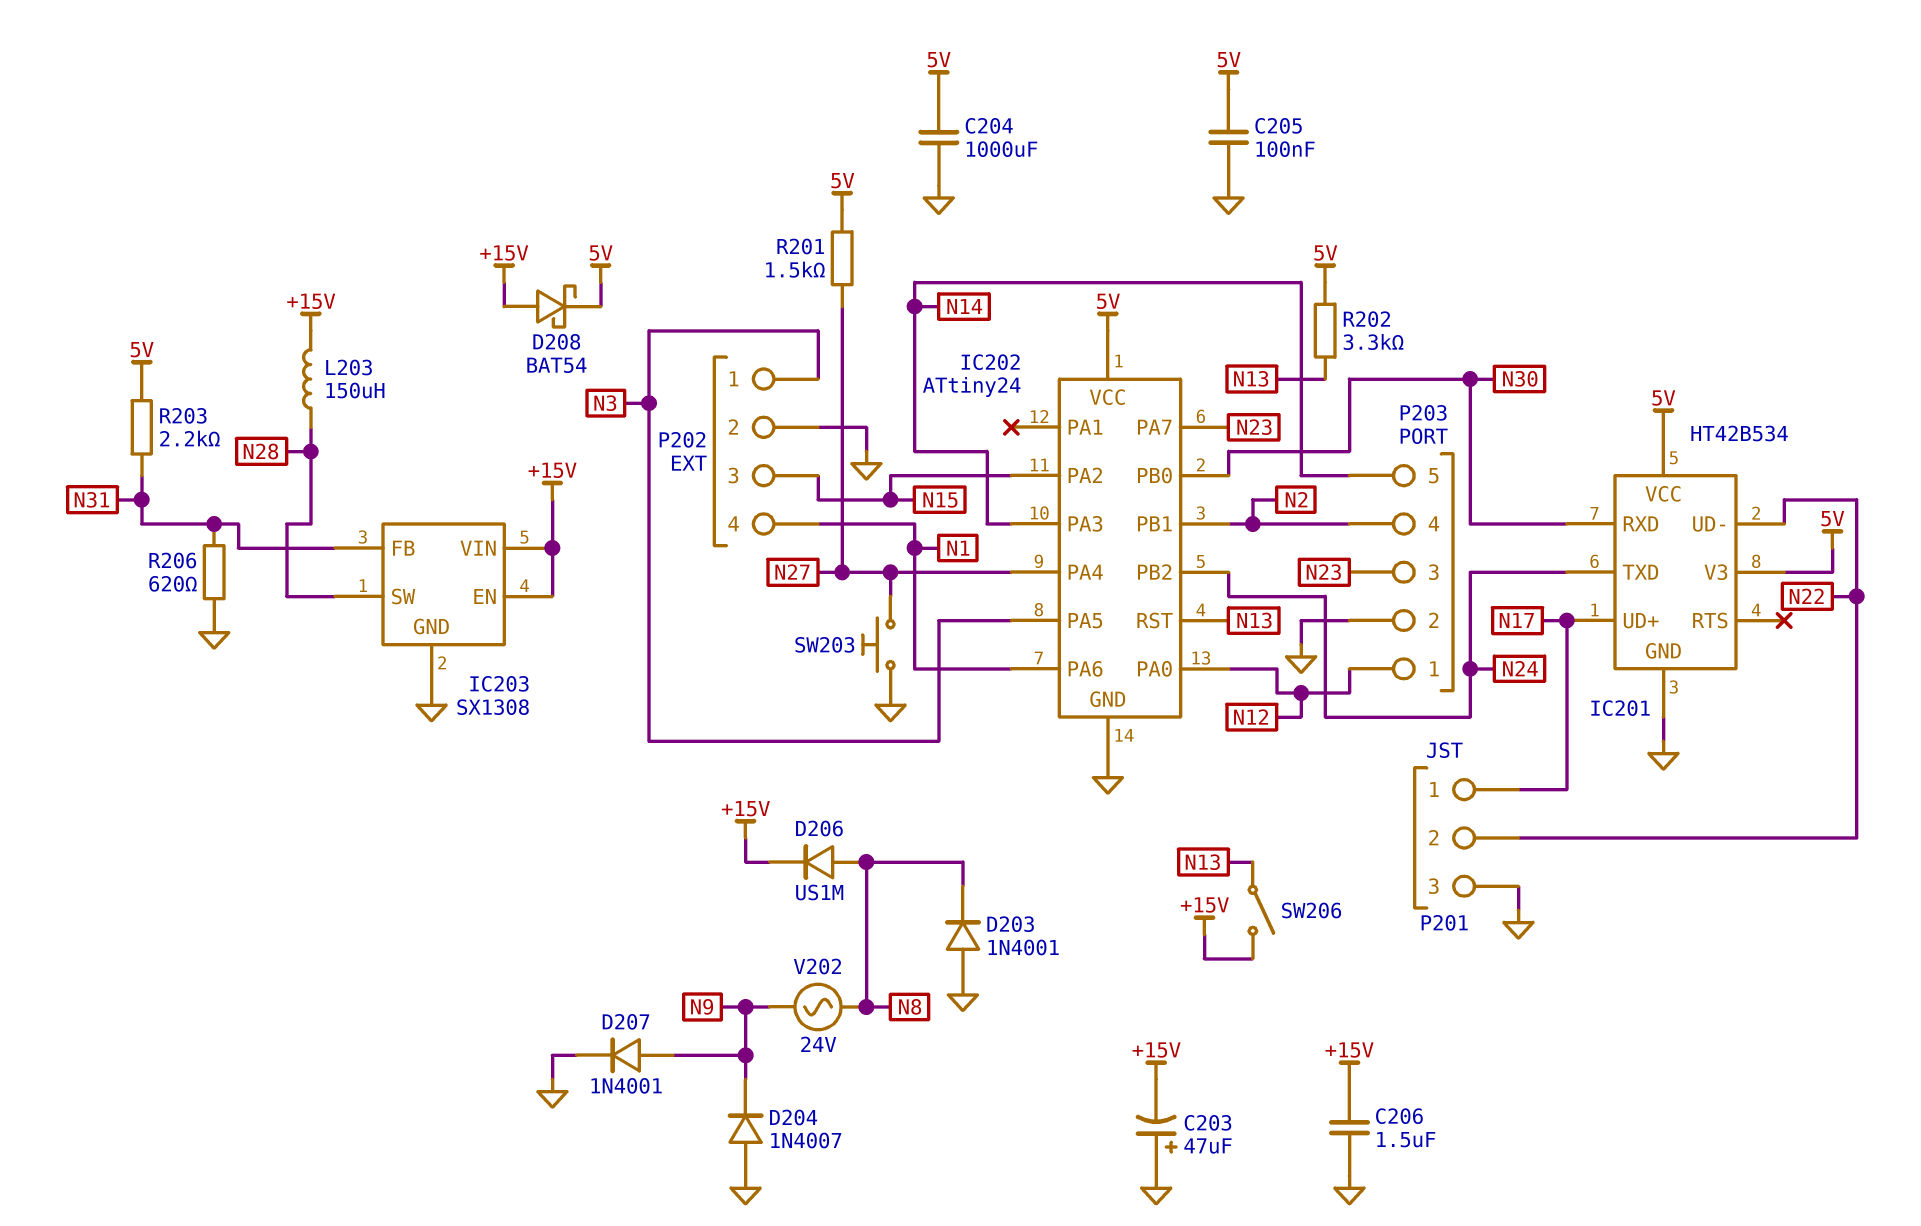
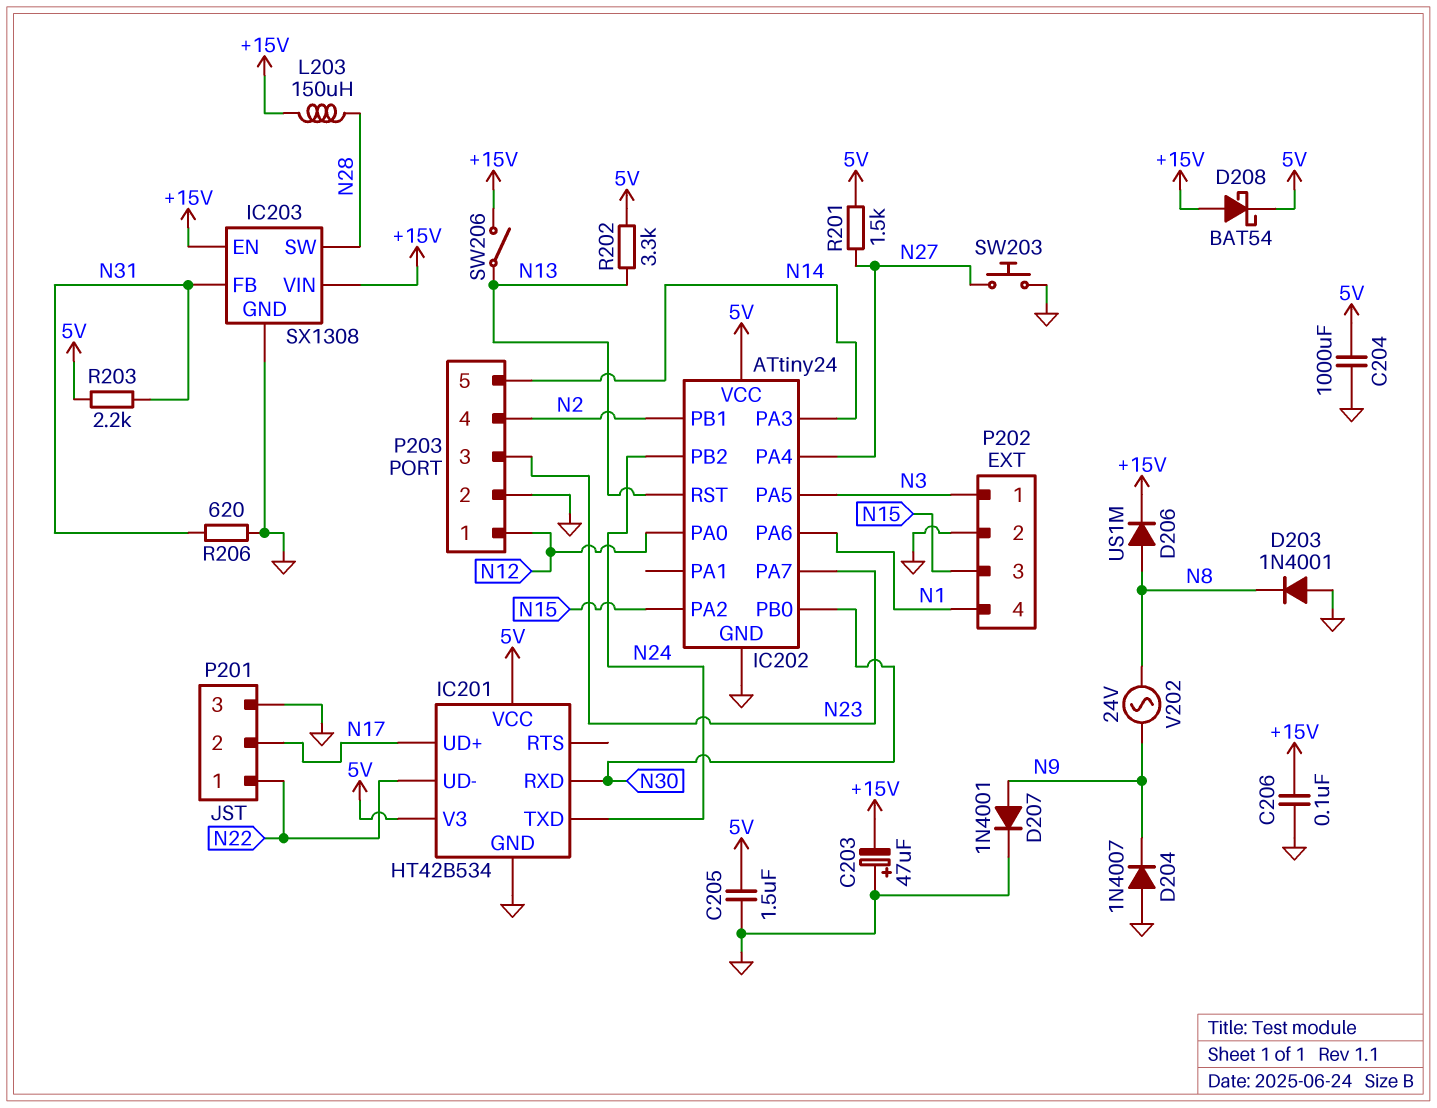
C205: 100nF (5V, GND) -> 1.5uF (5V, GND)
C206: 1.5uF (+15V, GND) -> 100nF (+15V, GND)
P201 pin 1: N17 -> N22
P201 pin 2: N22 -> N17

